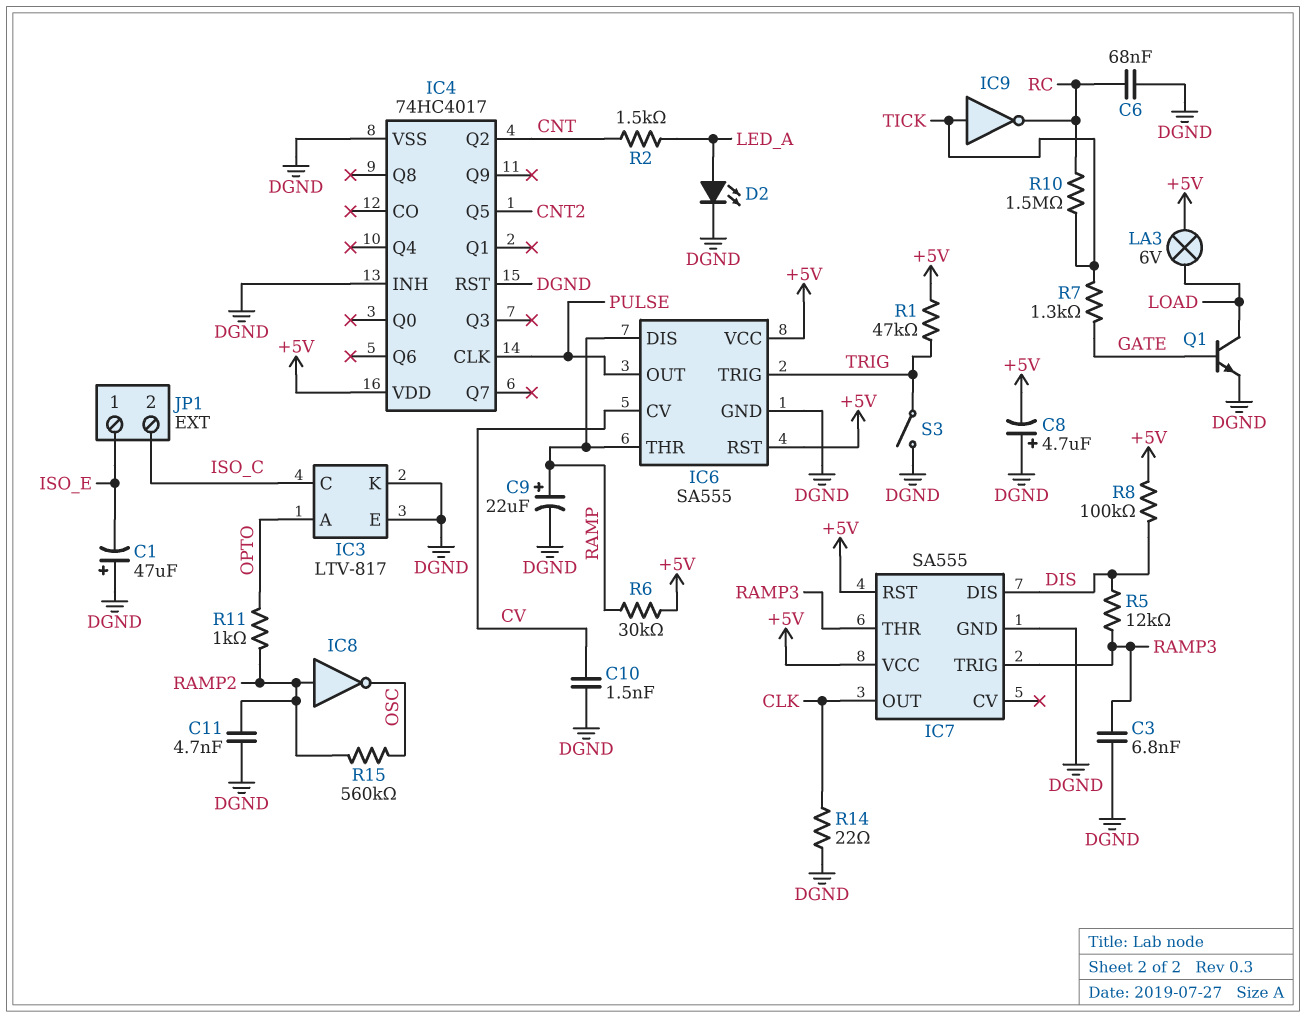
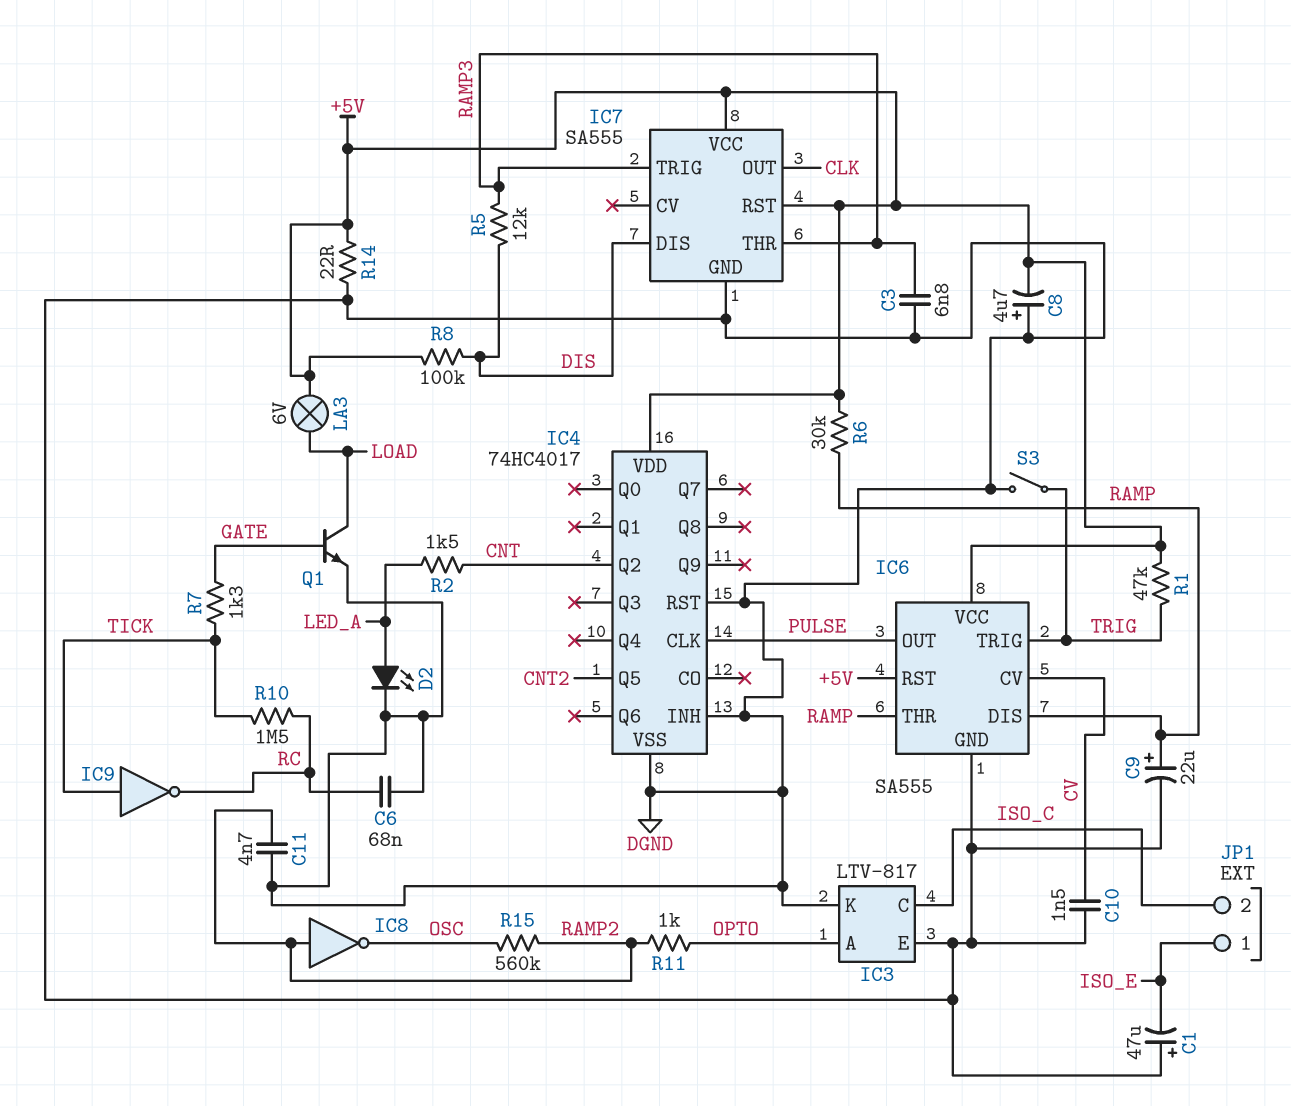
R14: 22 (CLK, DGND) -> 22 (+5V, DGND)

